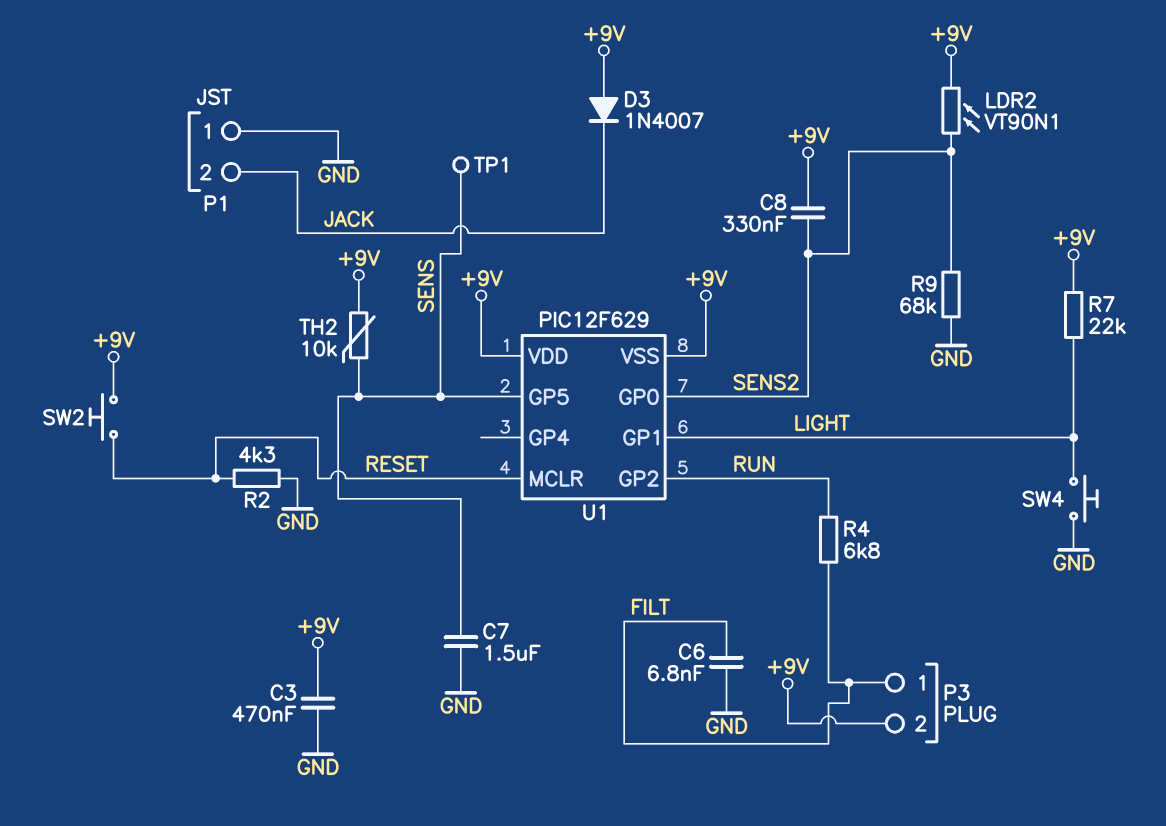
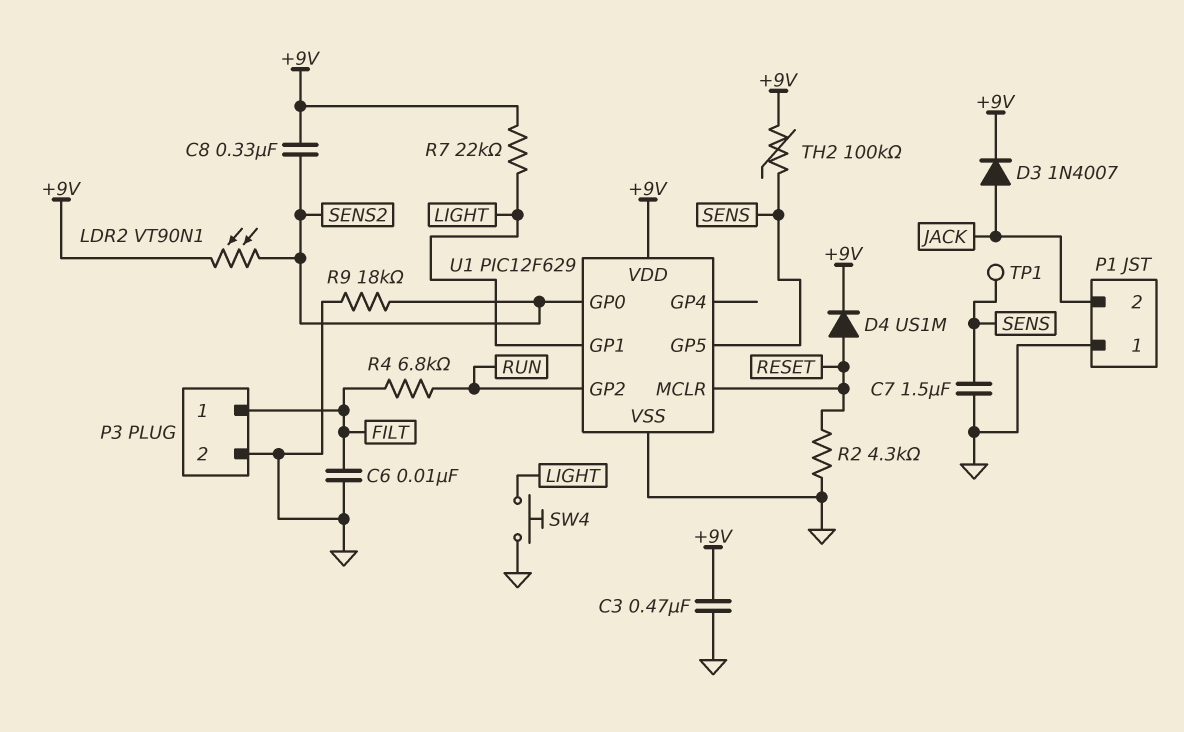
C6: 6.8nF (FILT, GND) -> 10nF (FILT, GND)
D3: diode 1N4007 (A +9V, K JACK) -> diode 1N4007 (A JACK, K +9V)
D4: none -> diode US1M (A RESET, K +9V)
P3 pin 2: +9V -> GND
R9: 68k (GND, SENS2) -> 18k (GND, SENS2)
SW2: button (+9V, RESET) -> none
TH2: 10k (+9V, SENS) -> 100k (+9V, SENS)
U1 pin VSS: +9V -> GND

